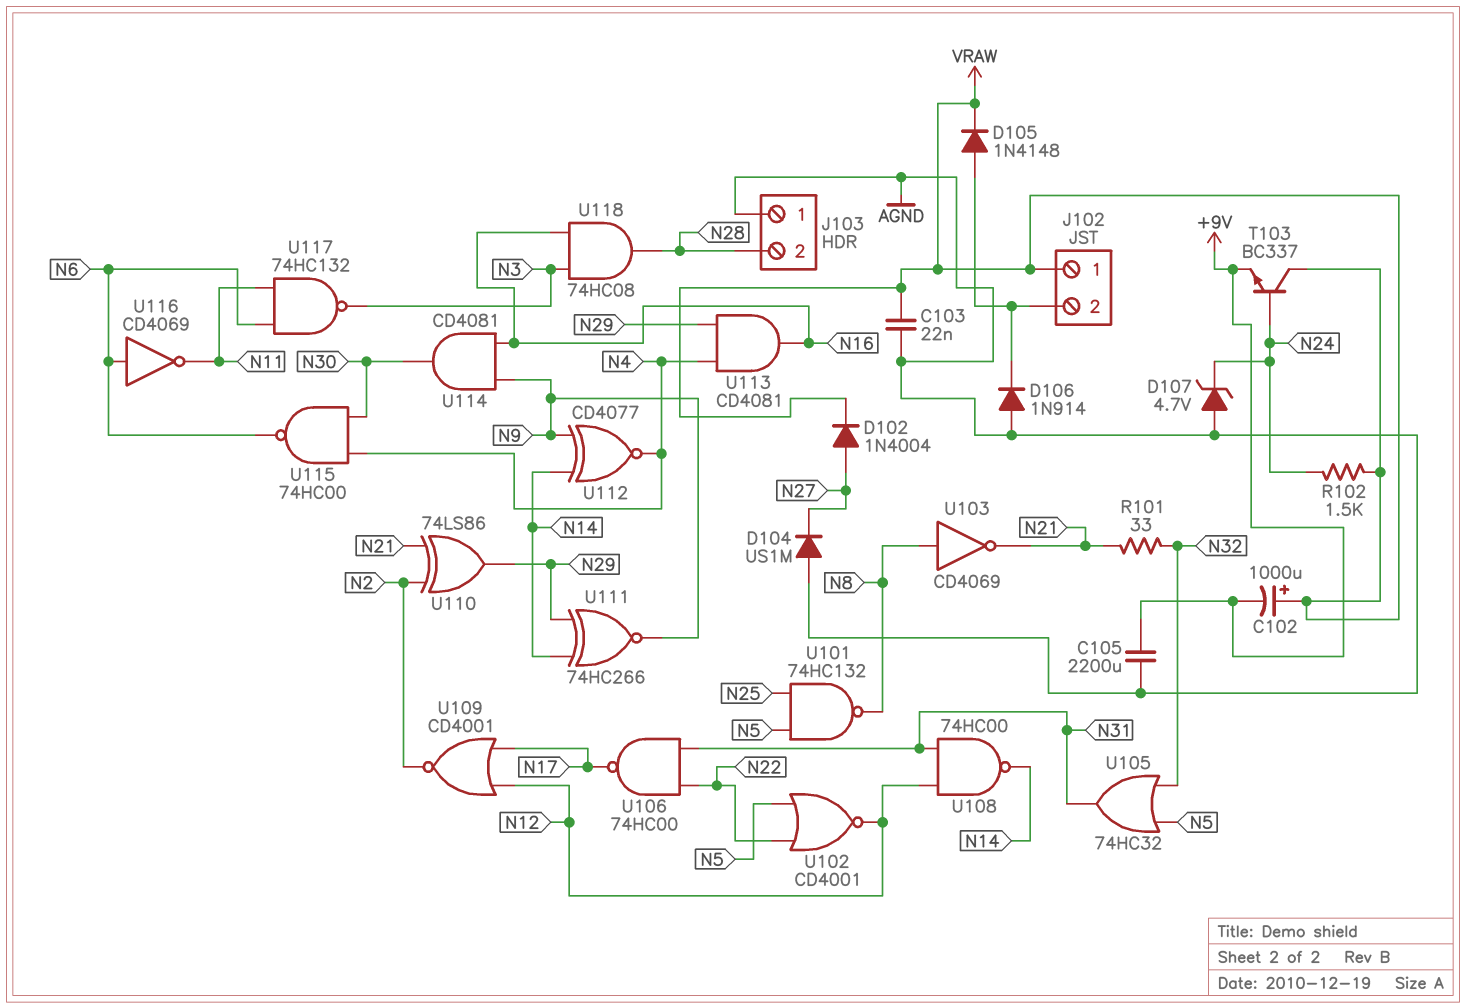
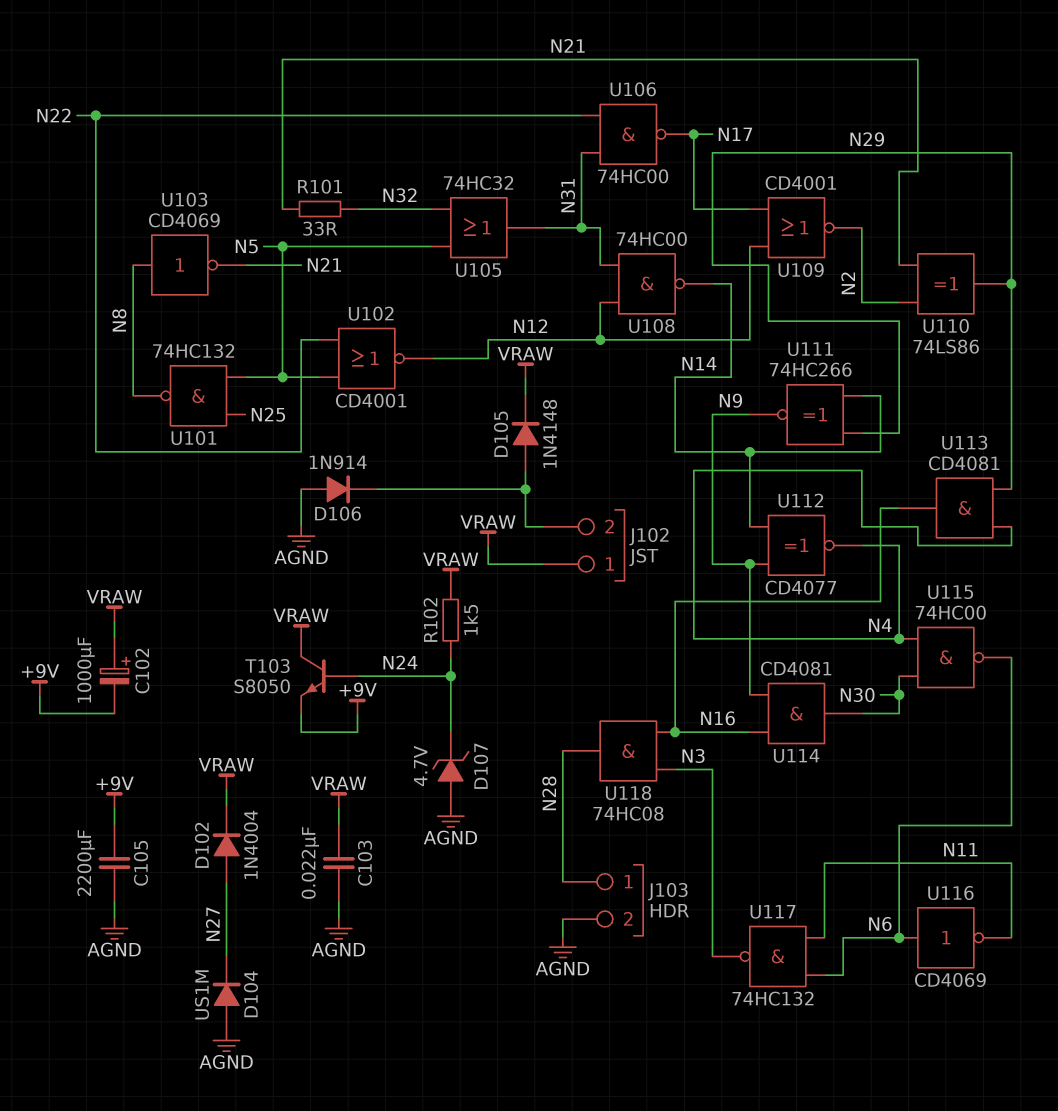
J103 pin 1: AGND -> N28
J103 pin 2: N28 -> AGND
T103: NPN BC337 (B N24, C VRAW, E +9V) -> NPN S8050 (B N24, C VRAW, E +9V)

